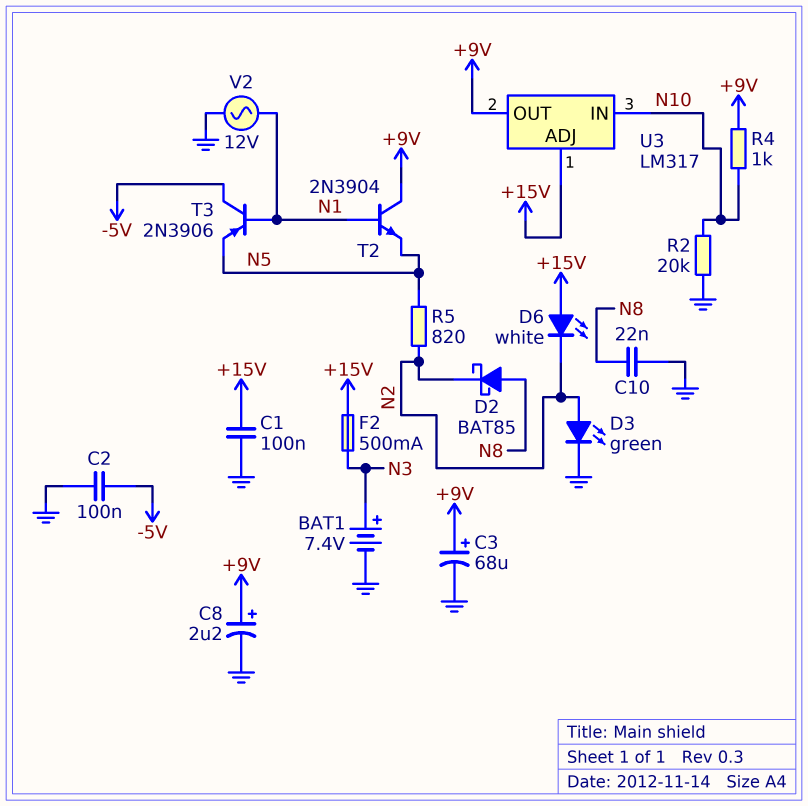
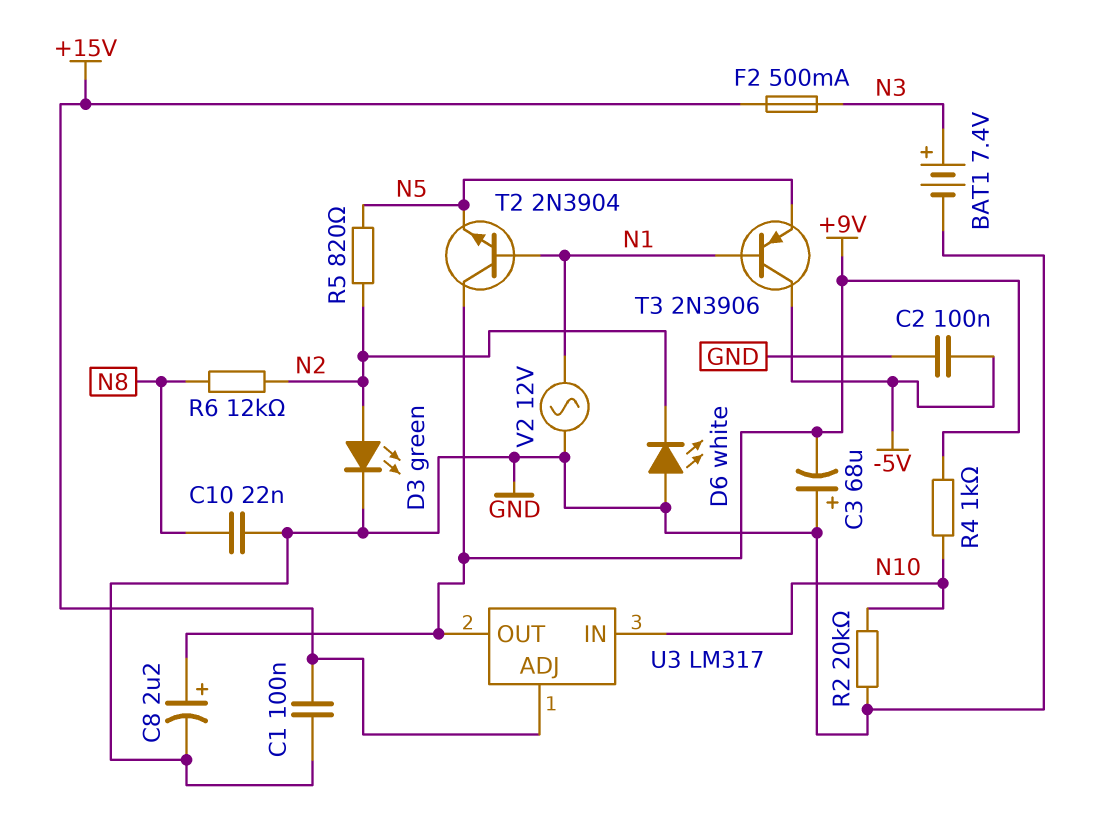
C3: 68uF (plus +9V, minus GND) -> 68uF (plus GND, minus +9V)
D2: schottky BAT85 (A N8, K N2) -> none
D6: LED white (A +15V, K N2) -> LED white (A GND, K N2)
R6: none -> 12k (N2, N8)

